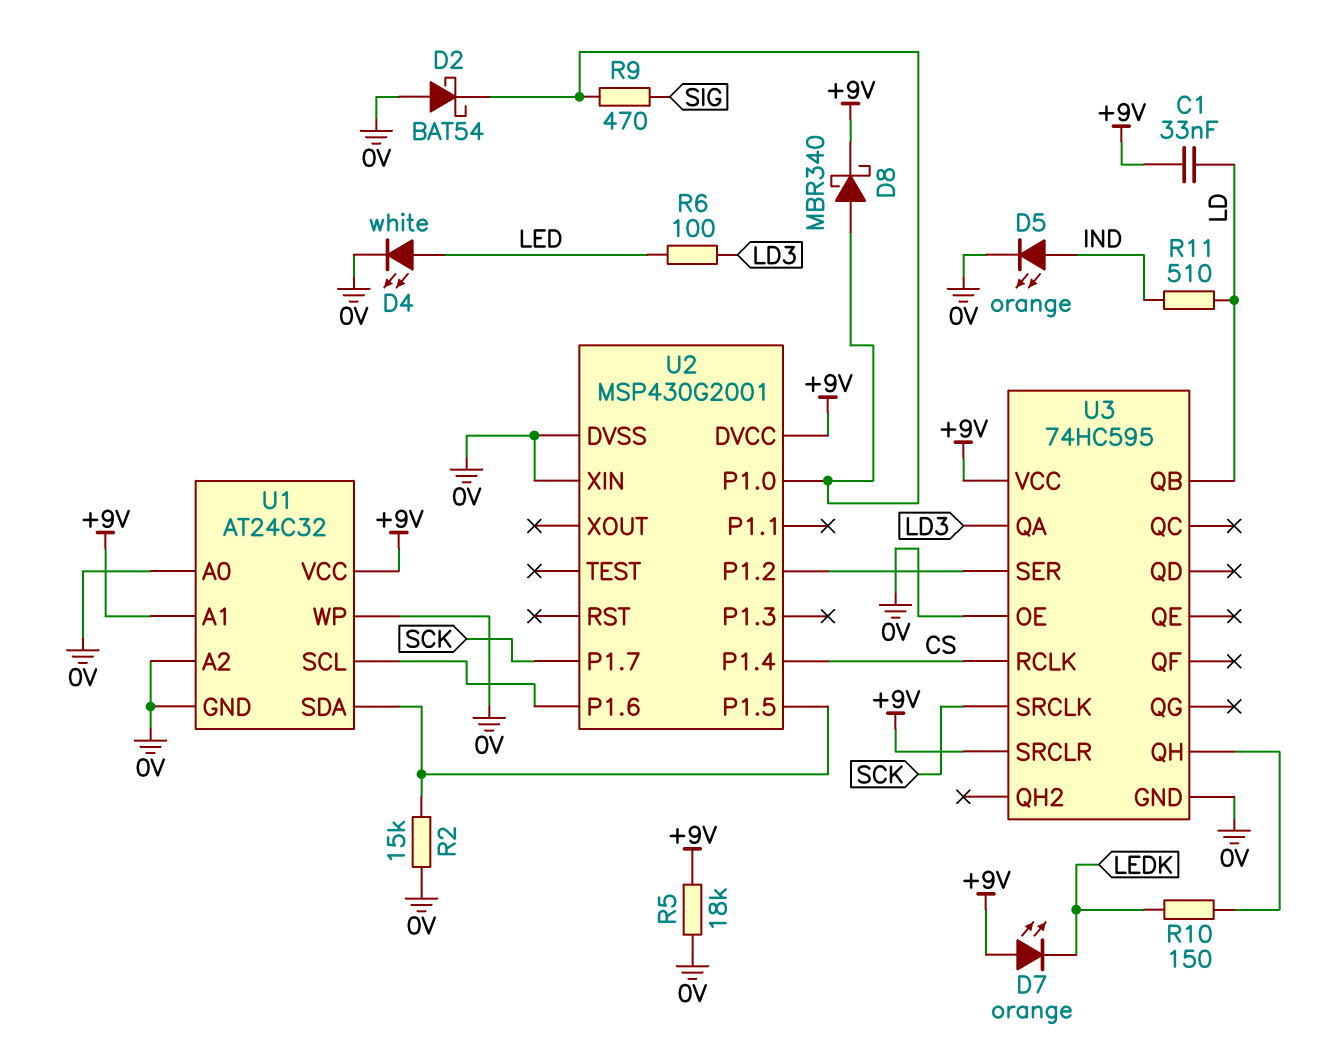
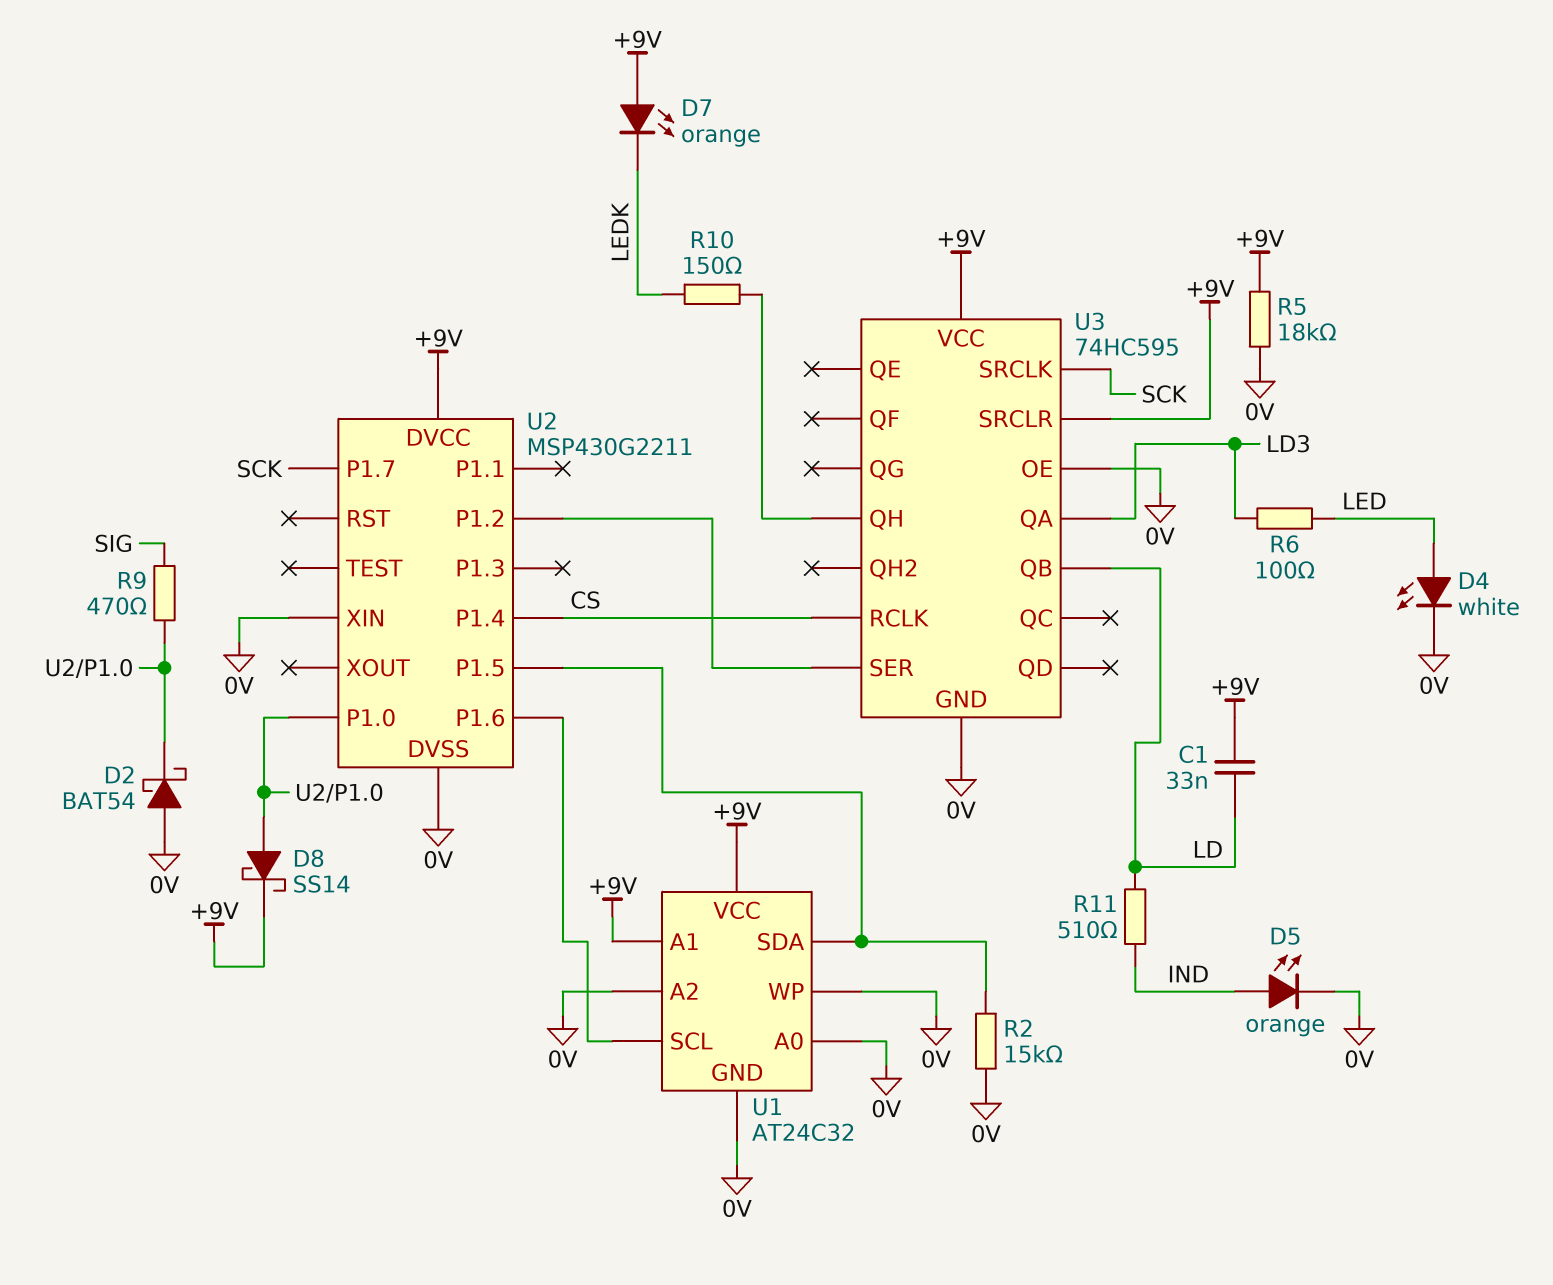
D8: schottky MBR340 (A U2/P1.0, K +9V) -> schottky SS14 (A U2/P1.0, K +9V)
U2: MSP430G2001 -> MSP430G2211

